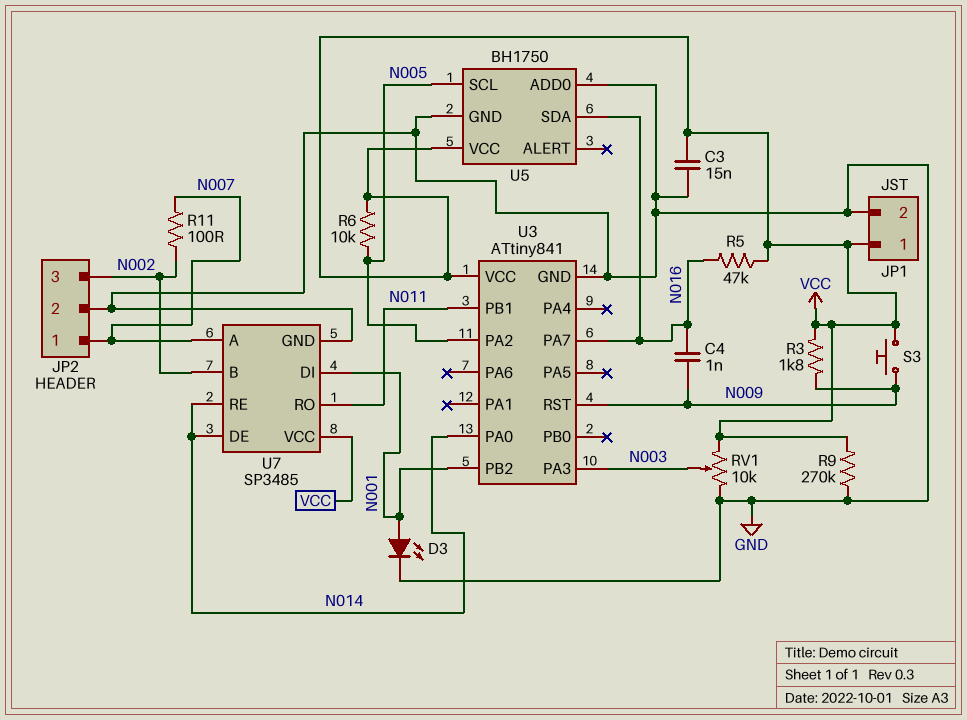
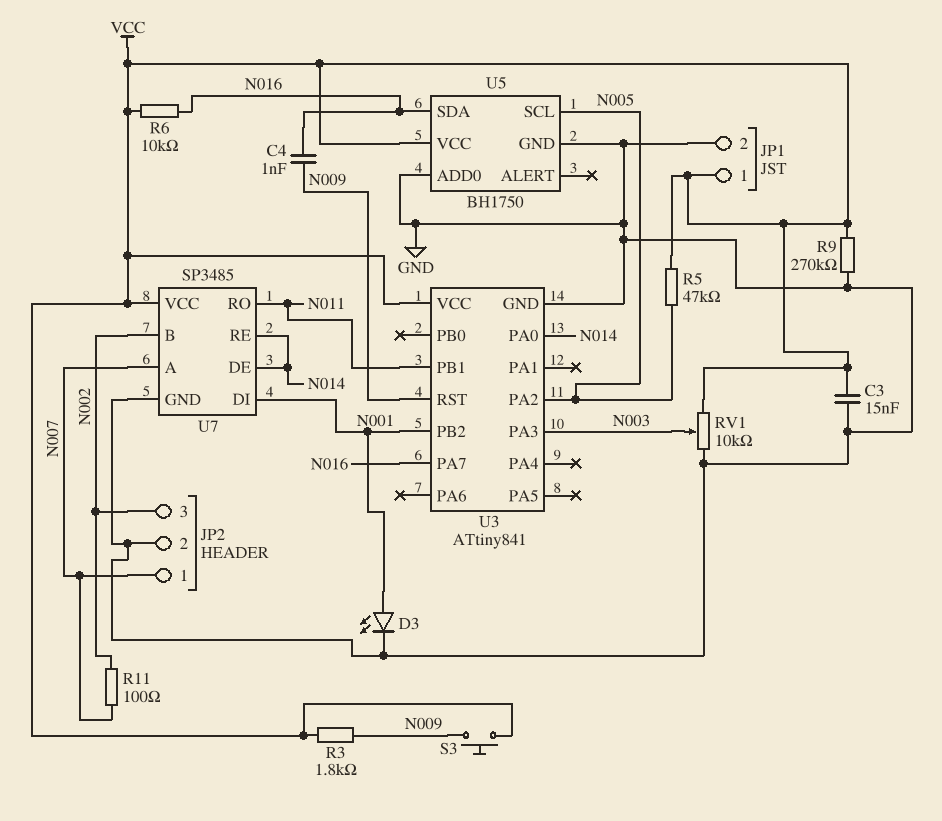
R5: 47k (N016, VCC) -> 47k (N005, VCC)
R6: 10k (N005, VCC) -> 10k (N016, VCC)

